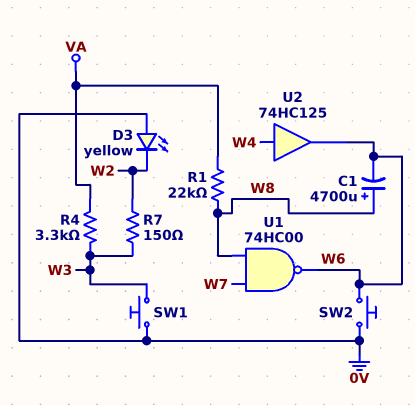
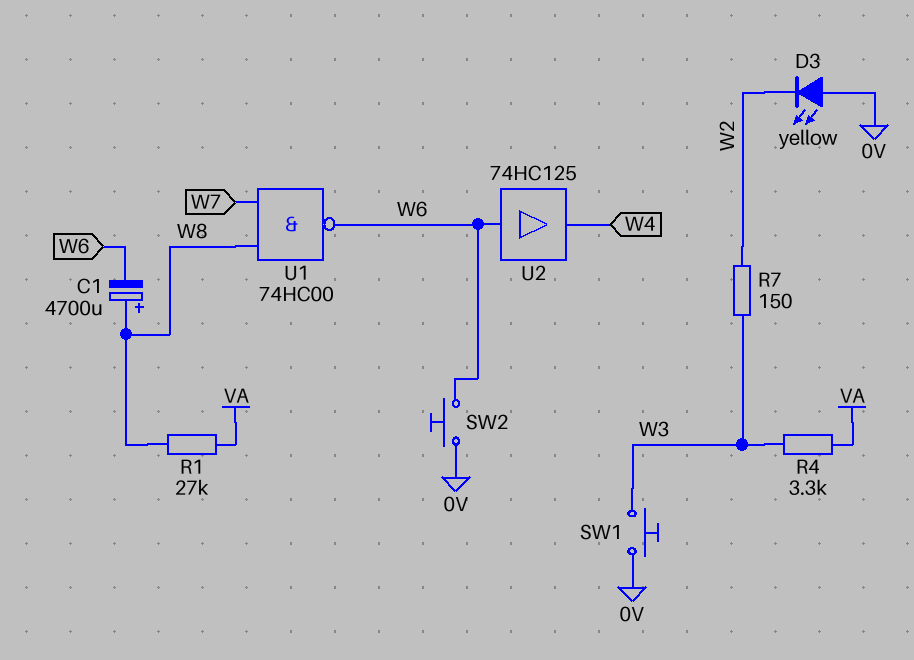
R1: 22k (VA, W8) -> 27k (VA, W8)
U2: buffer 74HC125 (in W4, out W6) -> buffer 74HC125 (in W6, out W4)

